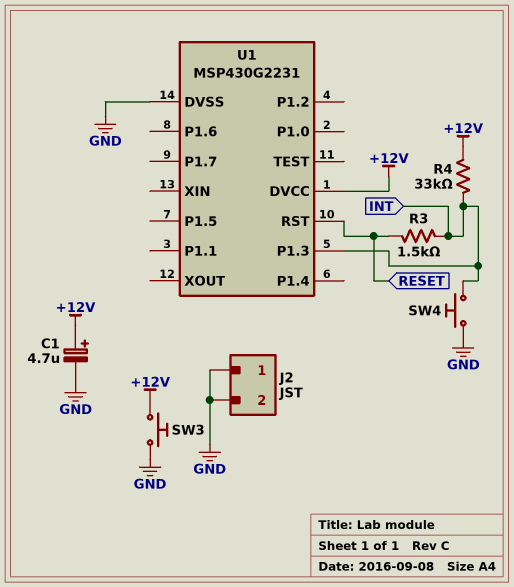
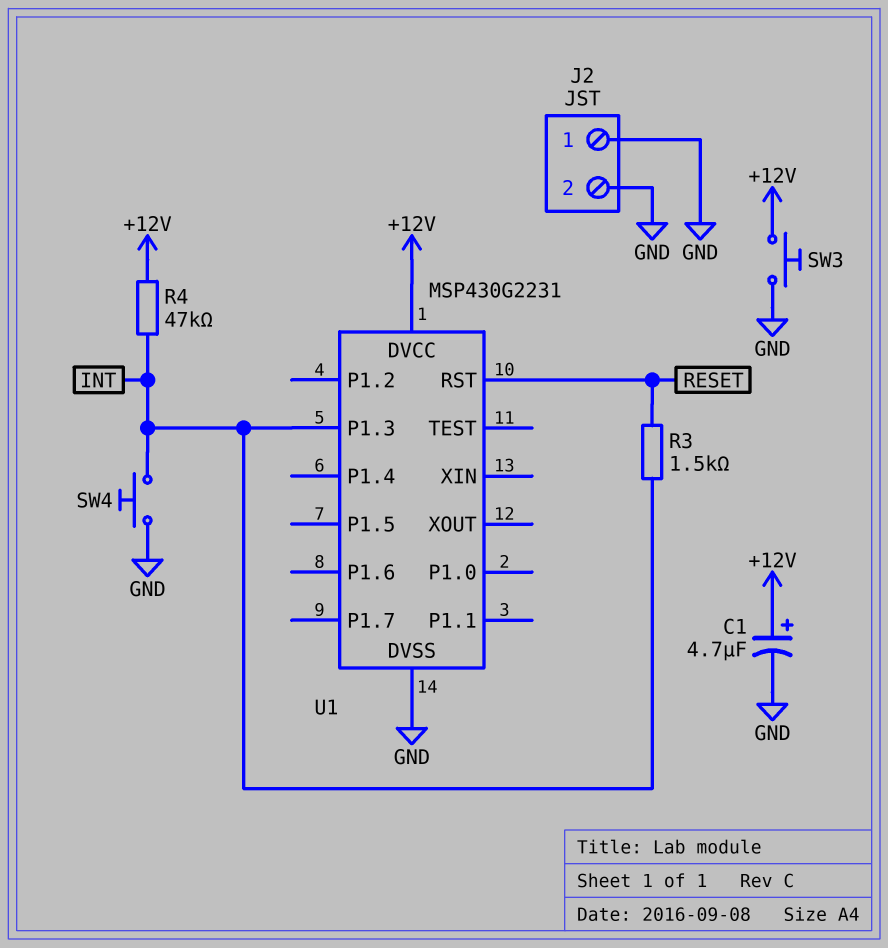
R4: 33k (+12V, INT) -> 47k (+12V, INT)

